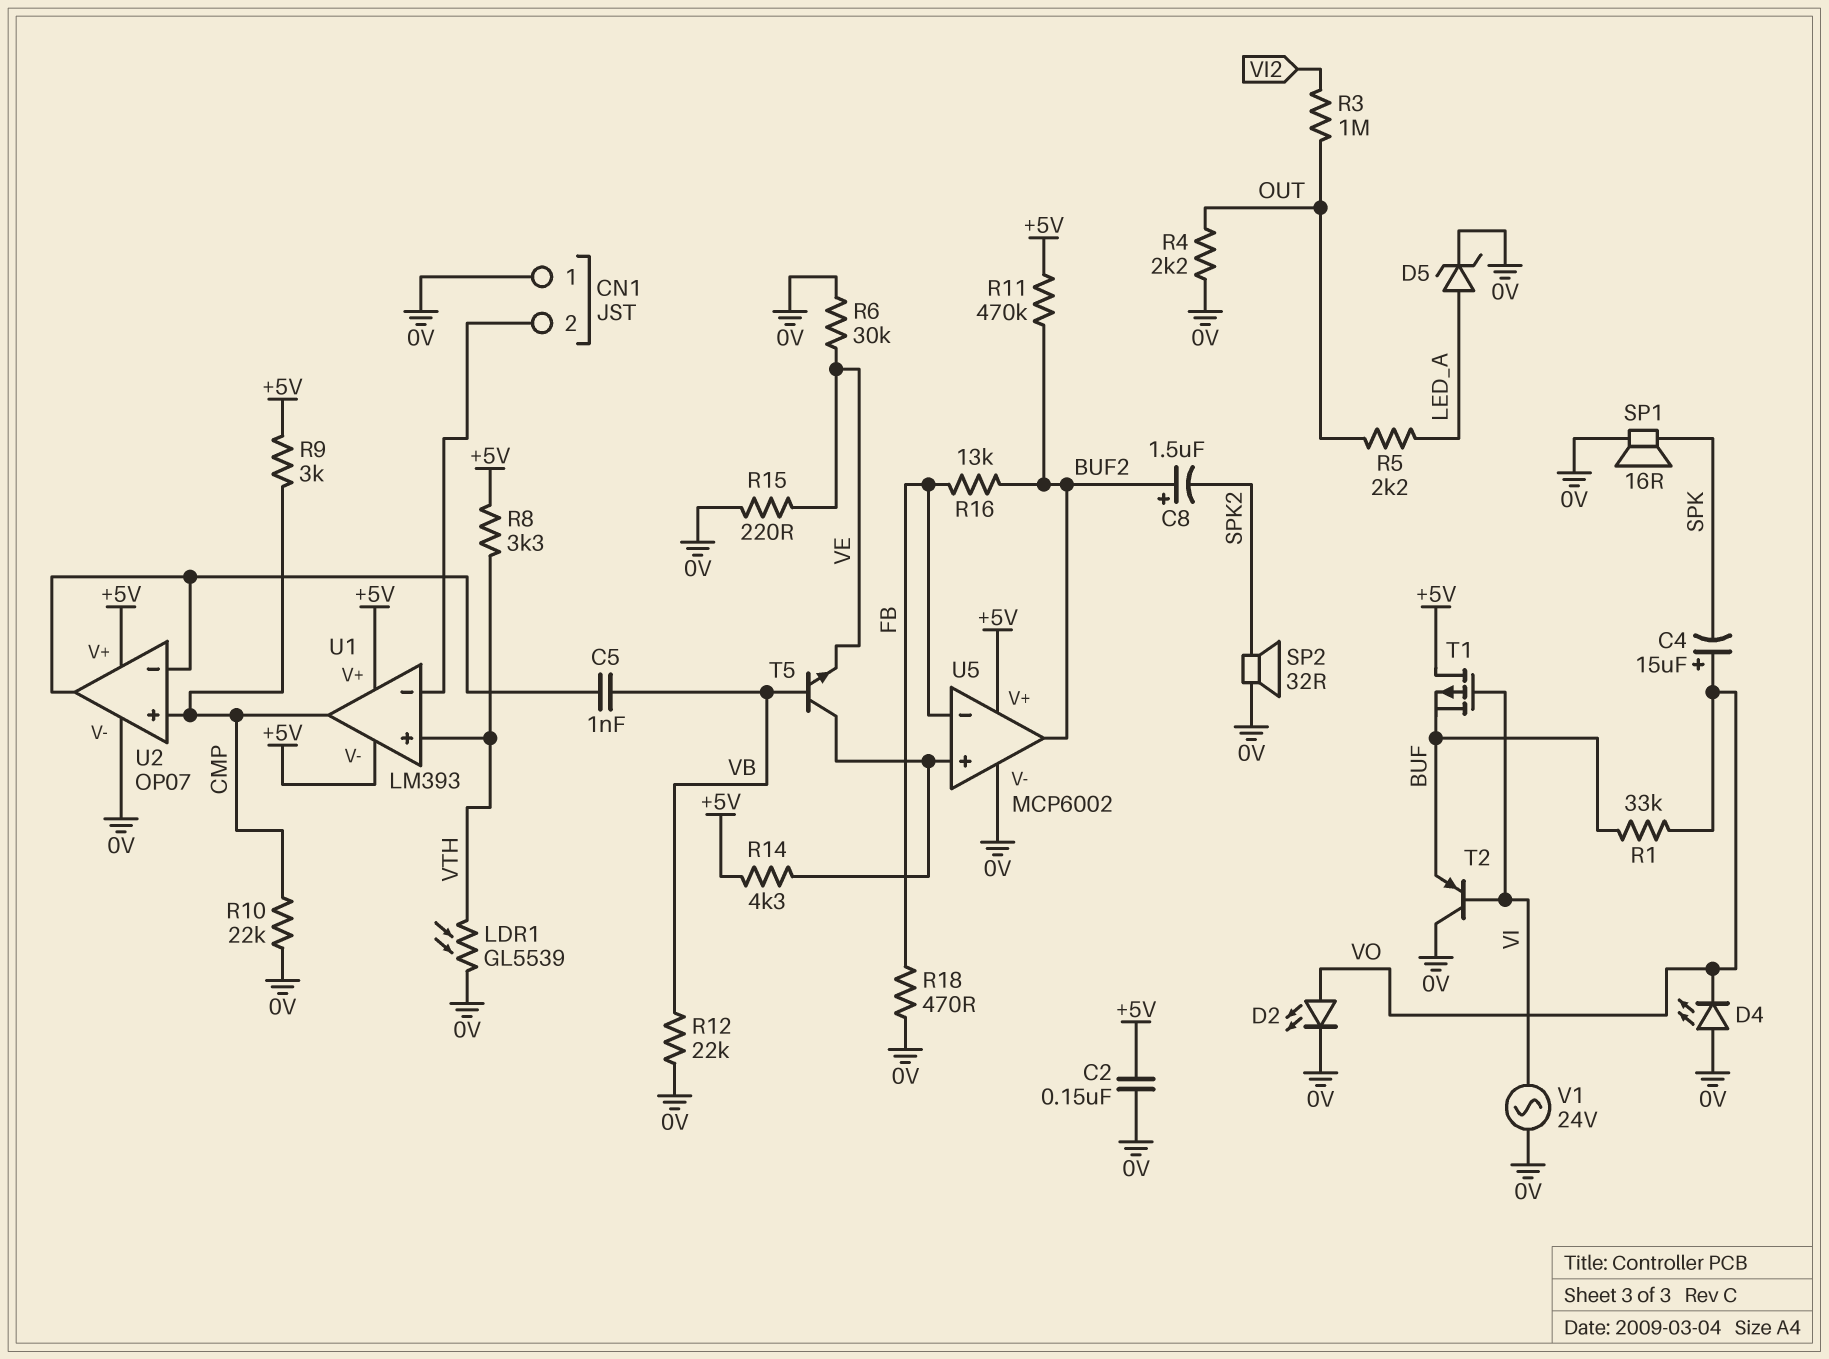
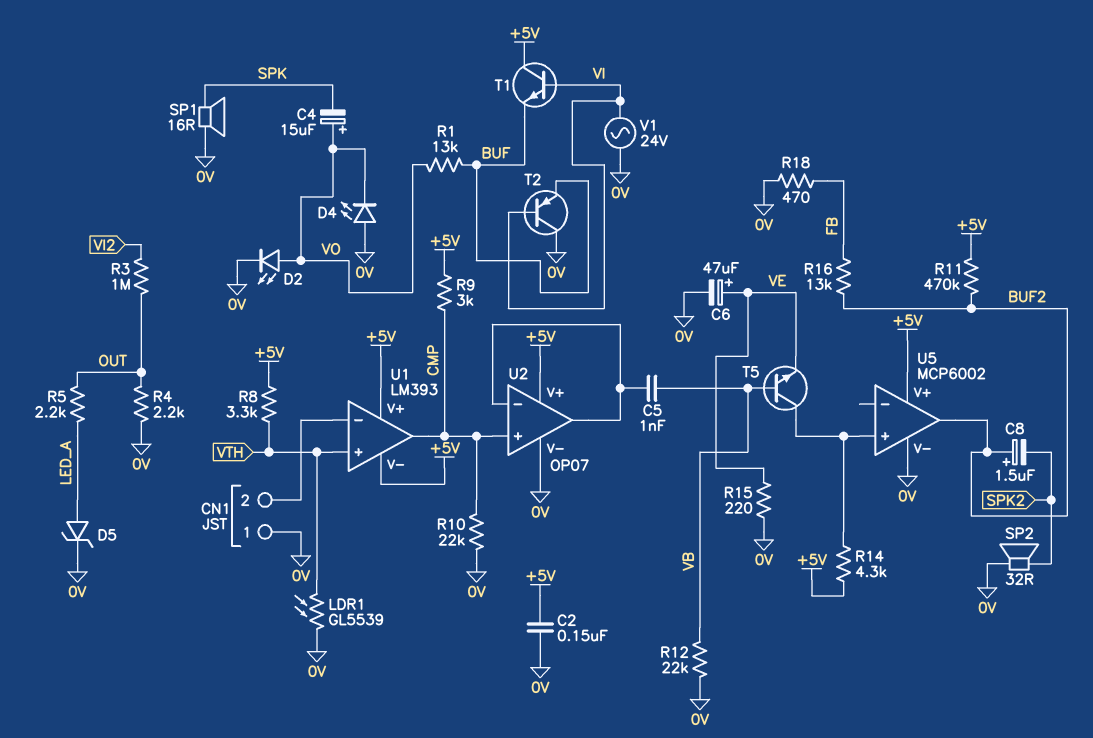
C6: none -> 47uF (plus VE, minus 0V)
R1: 33k (BUF, VO) -> 13k (BUF, VO)
R6: 30k (0V, VE) -> none
T1: PMOS (G VI, D +5V, S BUF) -> NPN (B VI, C +5V, E BUF)
U5 pin in-: FB -> none

